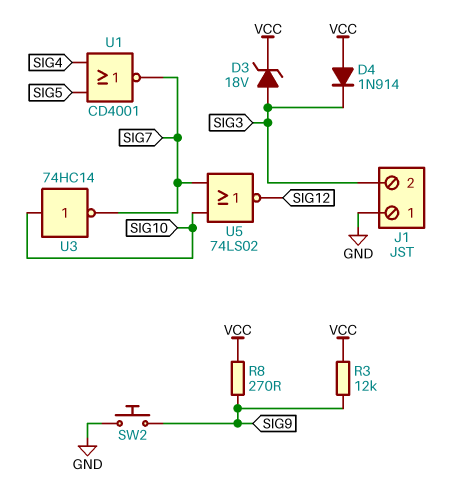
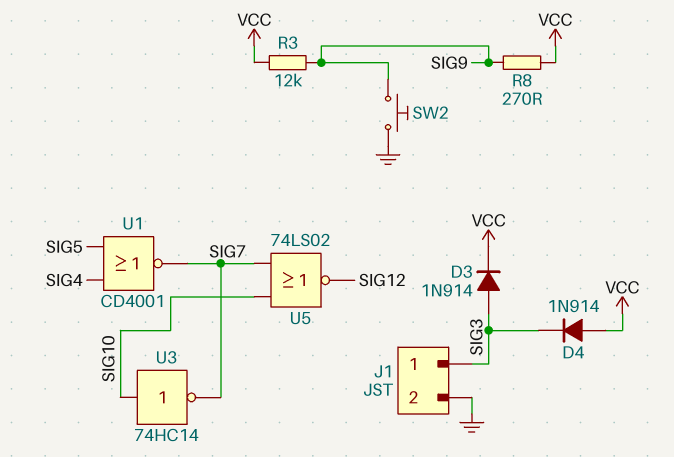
D3: zener 18V (A SIG3, K VCC) -> diode 1N914 (A SIG3, K VCC)
J1 pin 1: GND -> SIG3
J1 pin 2: SIG3 -> GND

